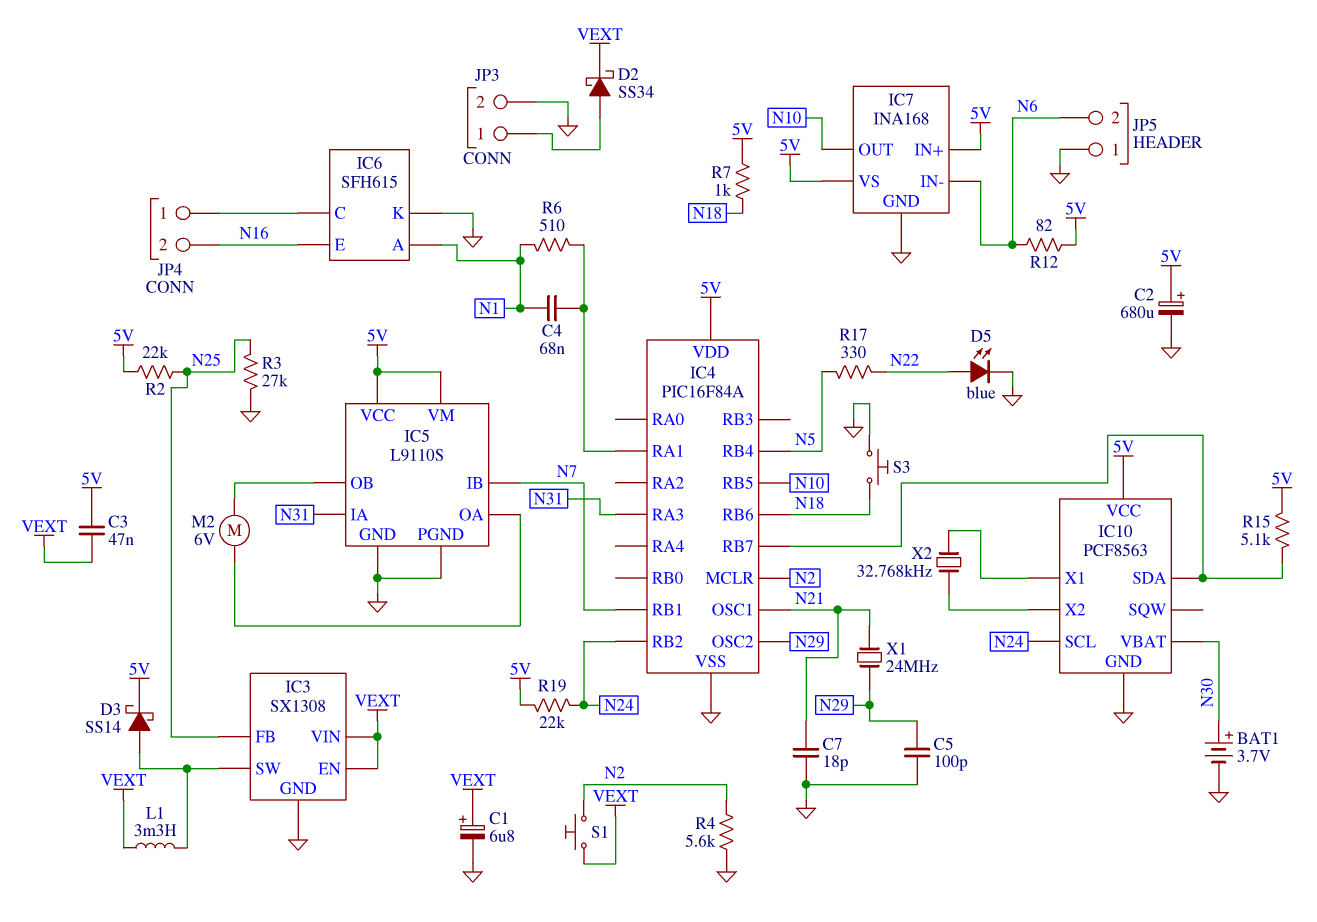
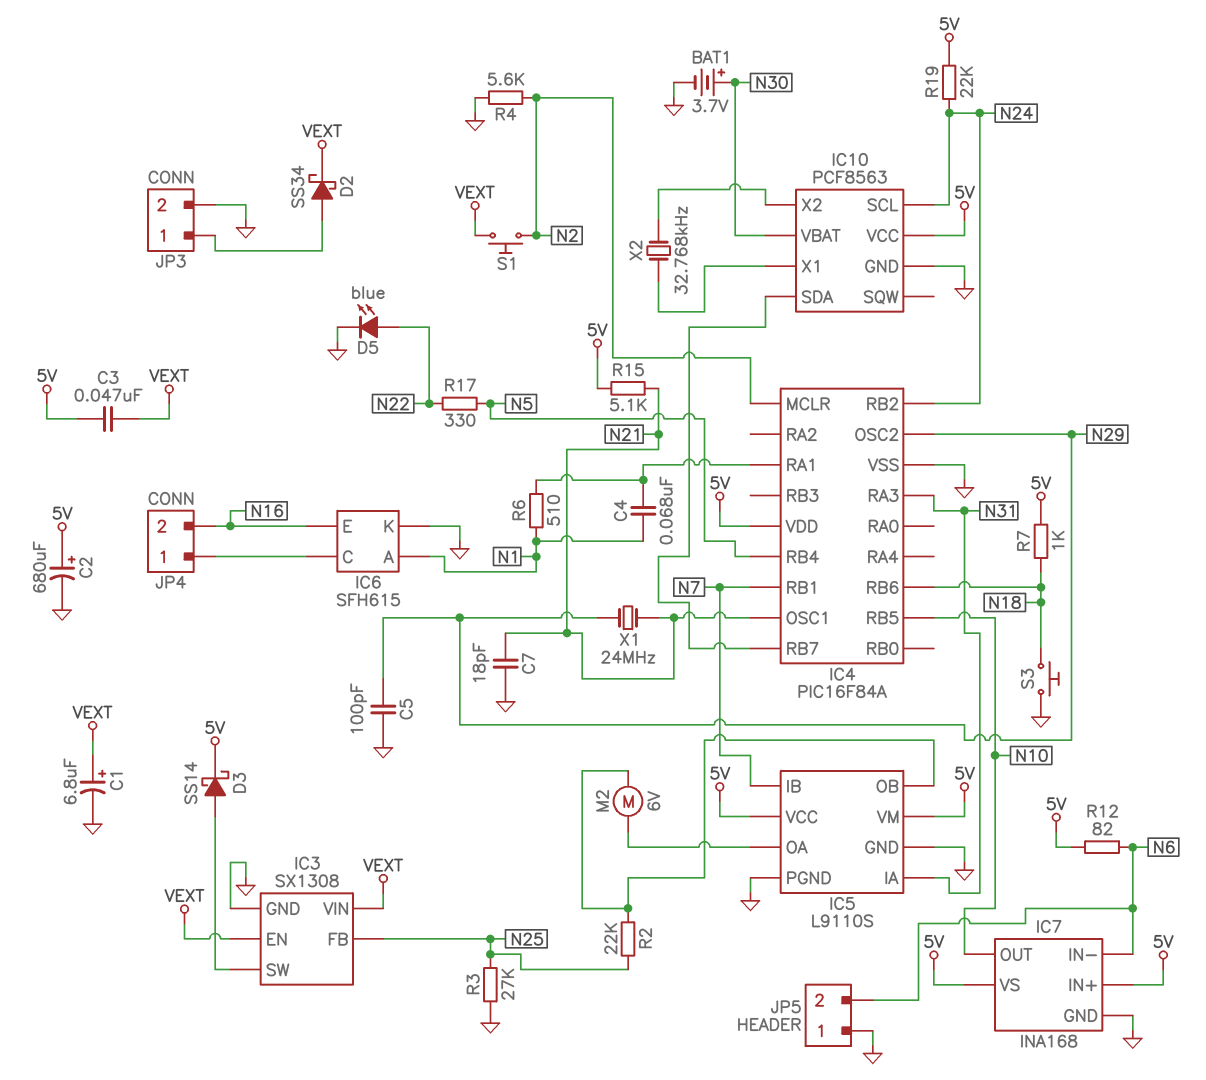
L1: 3.3mH (IC3/SW, VEXT) -> none
R2: 22k (5V, N25) -> 22k (IC5/OB, N25)
R15: 5.1k (5V, IC4/RB7) -> 5.1k (5V, N21)

